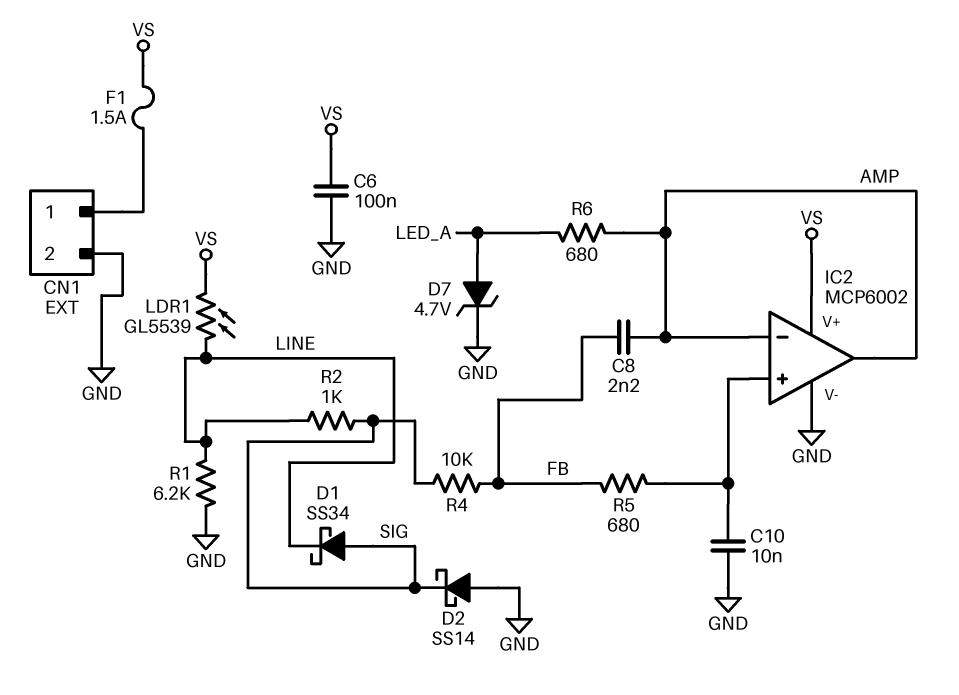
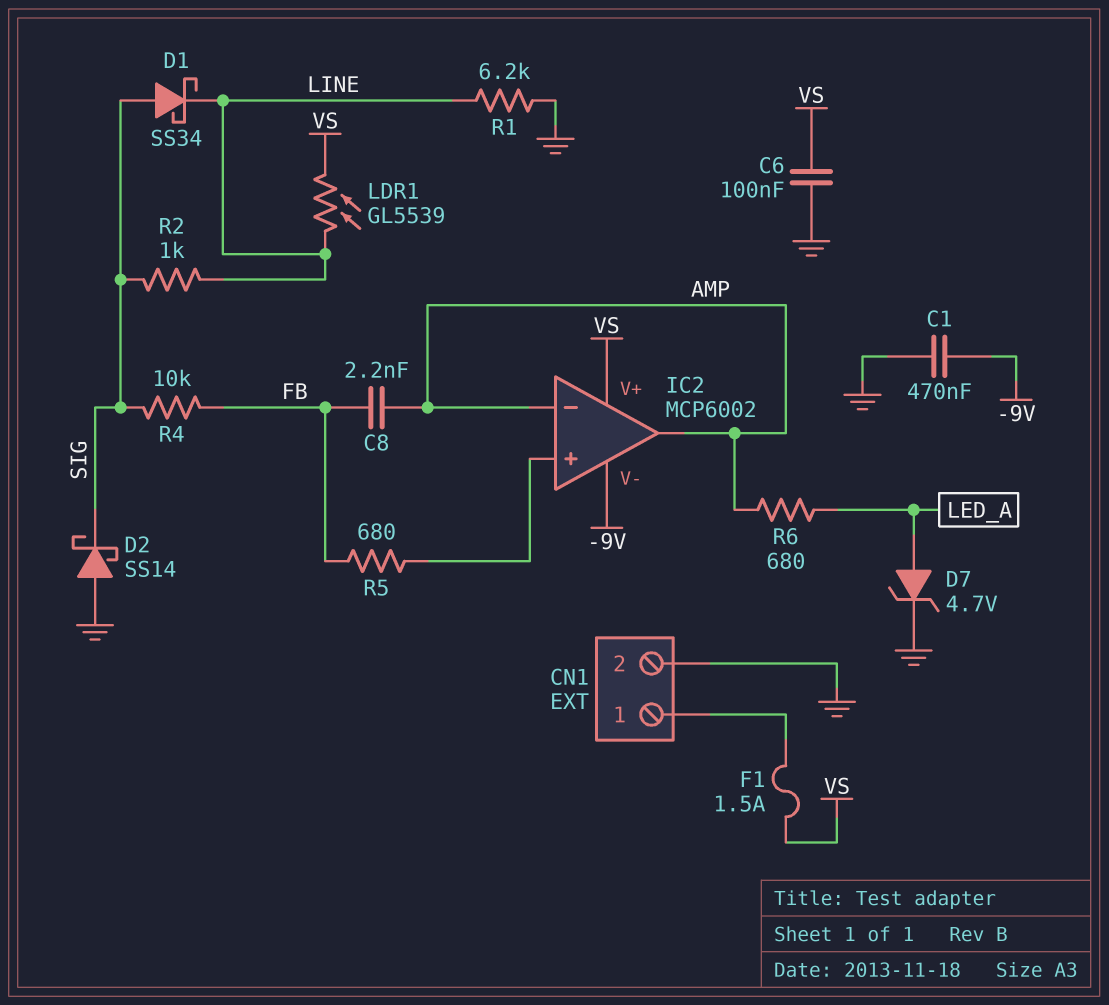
C1: none -> 470nF (-9V, GND)
C10: 10nF (GND, IC2/in+) -> none
IC2 pin V-: GND -> -9V

